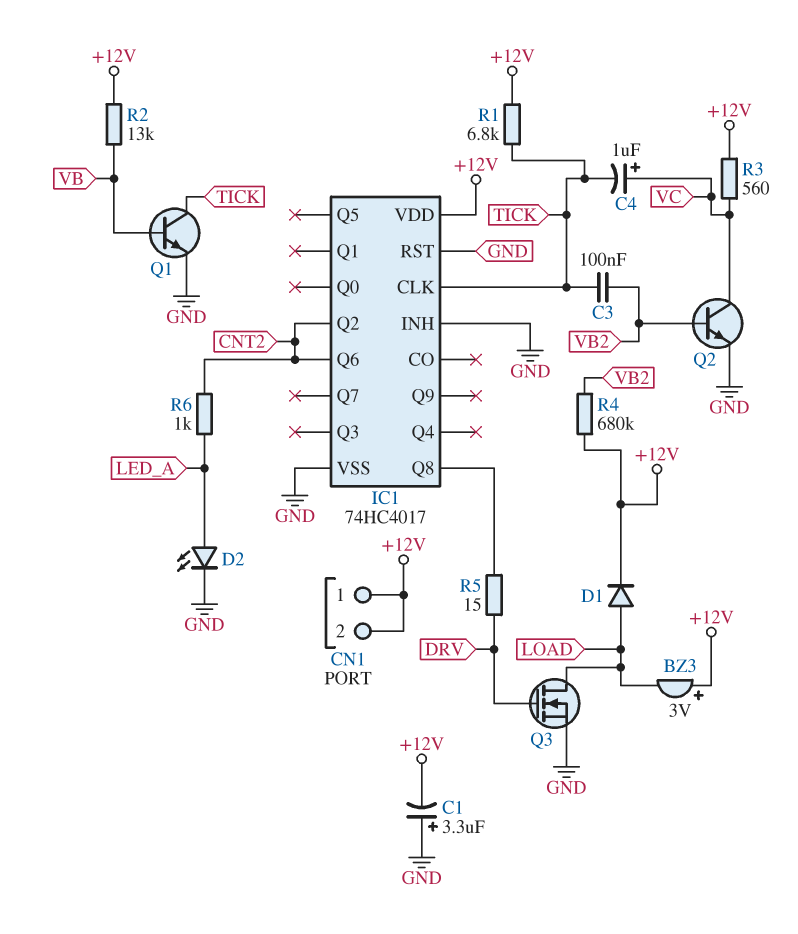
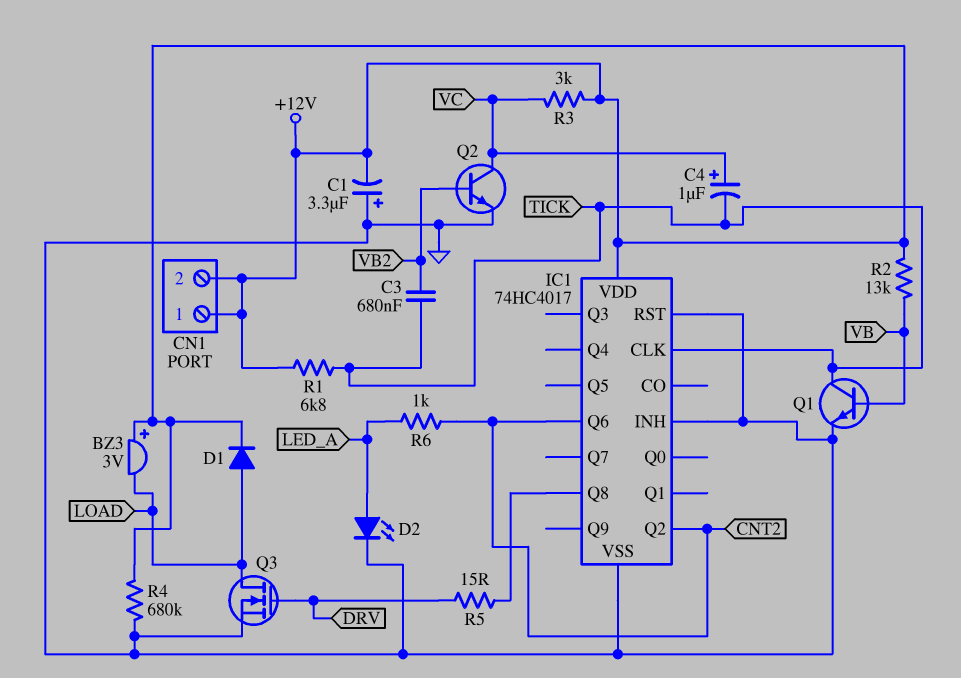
C3: 100nF (TICK, VB2) -> 680nF (TICK, VB2)
R3: 560 (+12V, VC) -> 3k (+12V, VC)
R4: 680k (+12V, VB2) -> 680k (+12V, GND)

